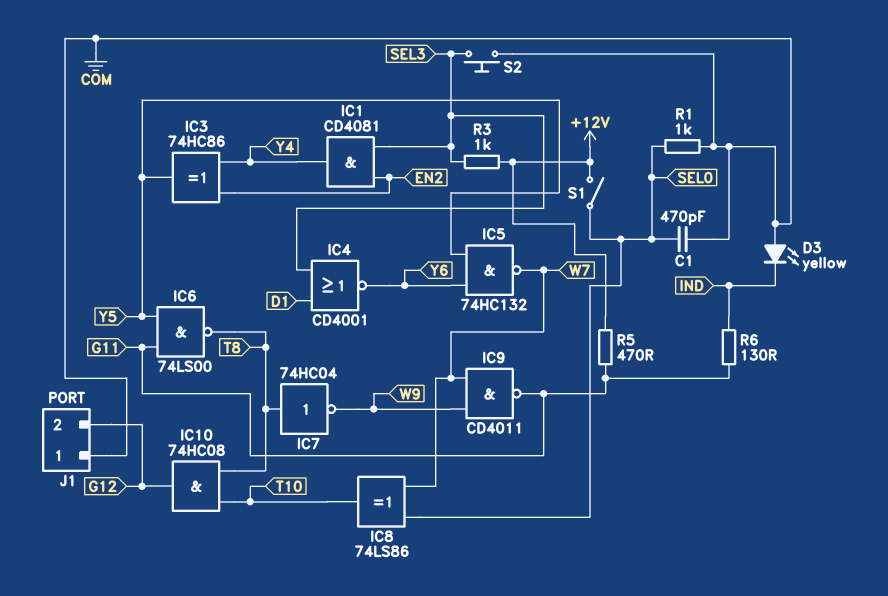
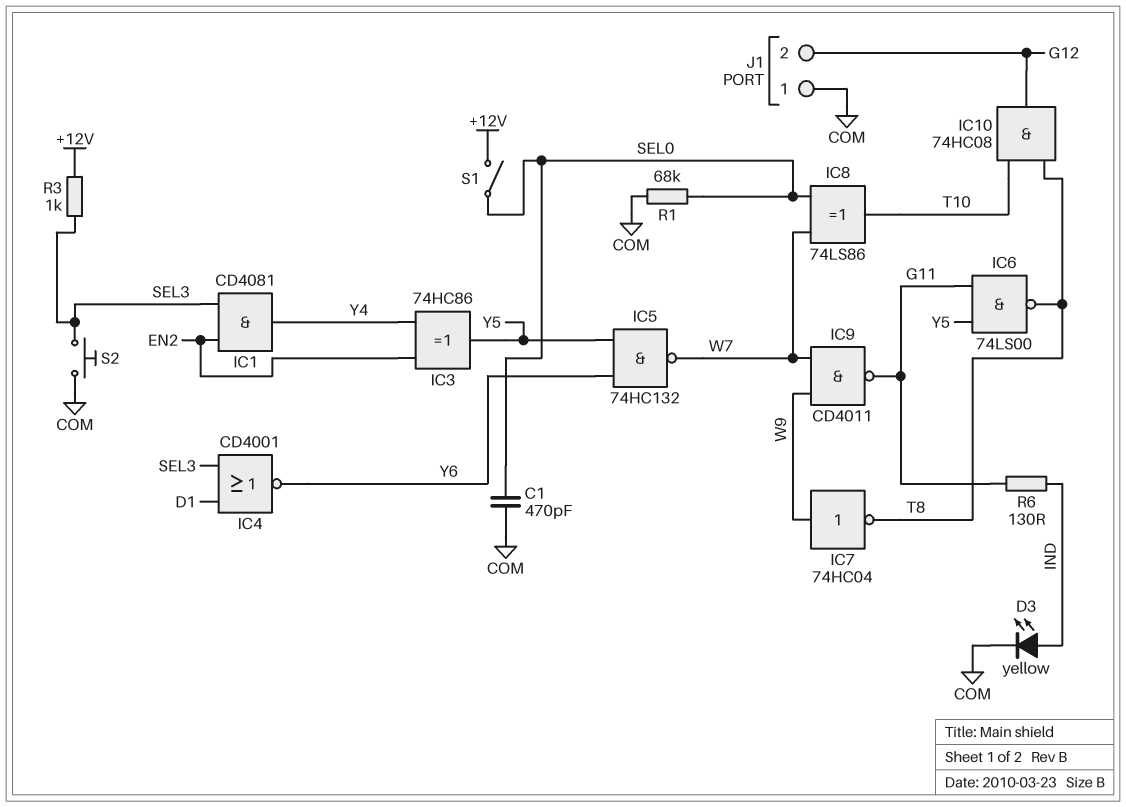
D3: LED yellow (A COM, K IND) -> LED yellow (A IND, K COM)
IC7: NOT 74HC04 (in T8, out W9) -> NOT 74HC04 (in W9, out T8)
R1: 1k (COM, SEL0) -> 68k (COM, SEL0)
R5: 470 (+12V, G11) -> none

